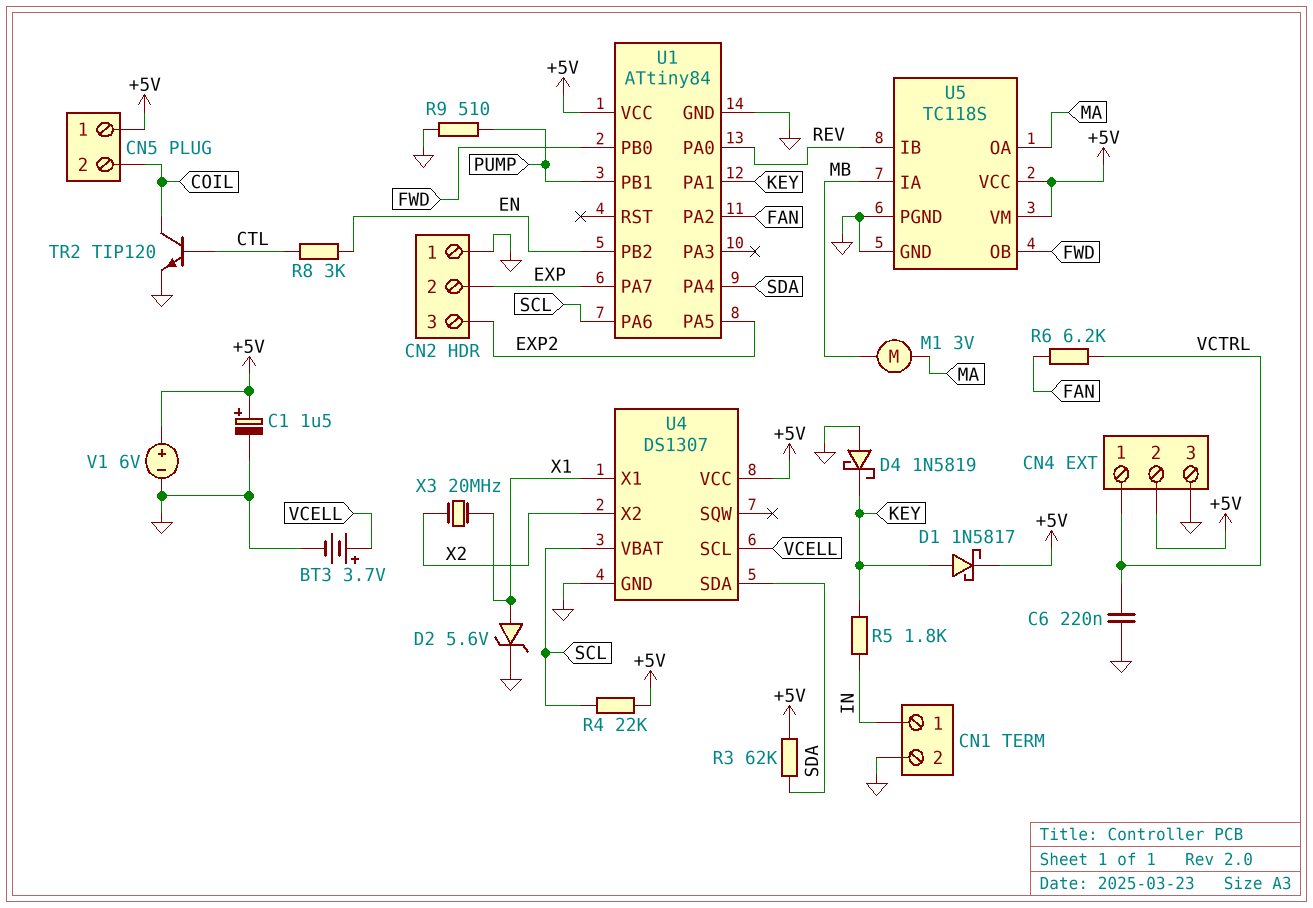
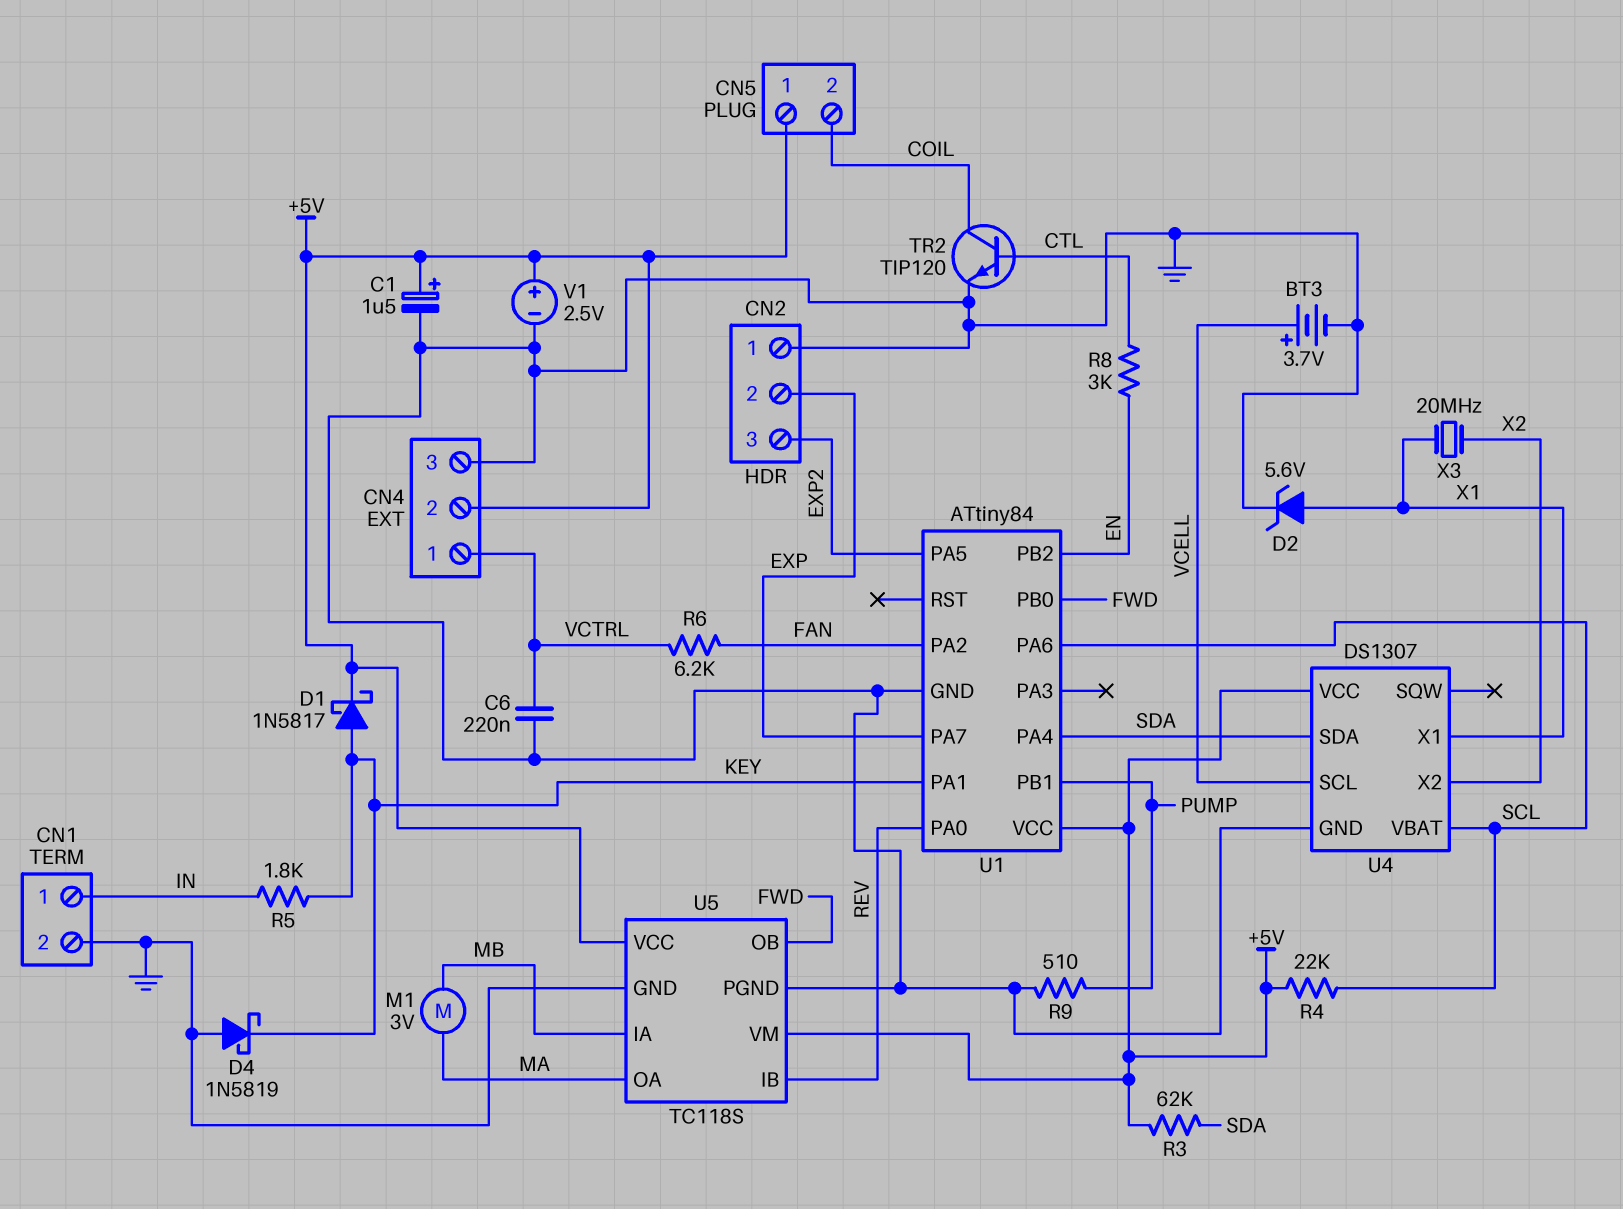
V1: 6V (plus +5V, minus GND) -> 2.5V (plus +5V, minus GND)

